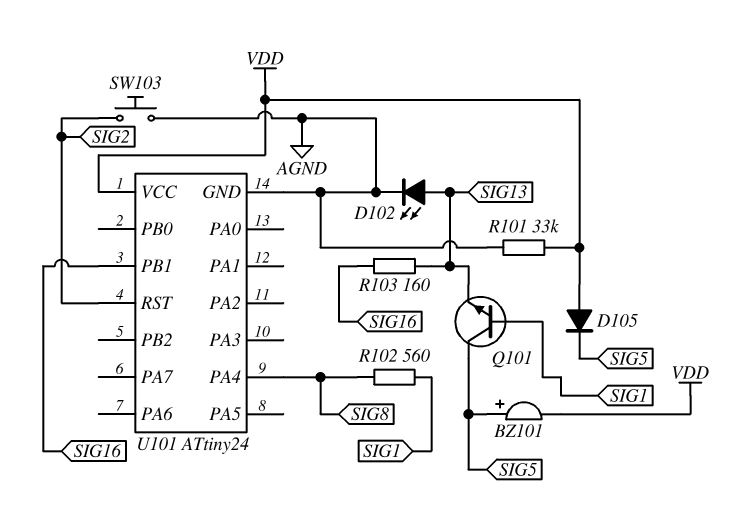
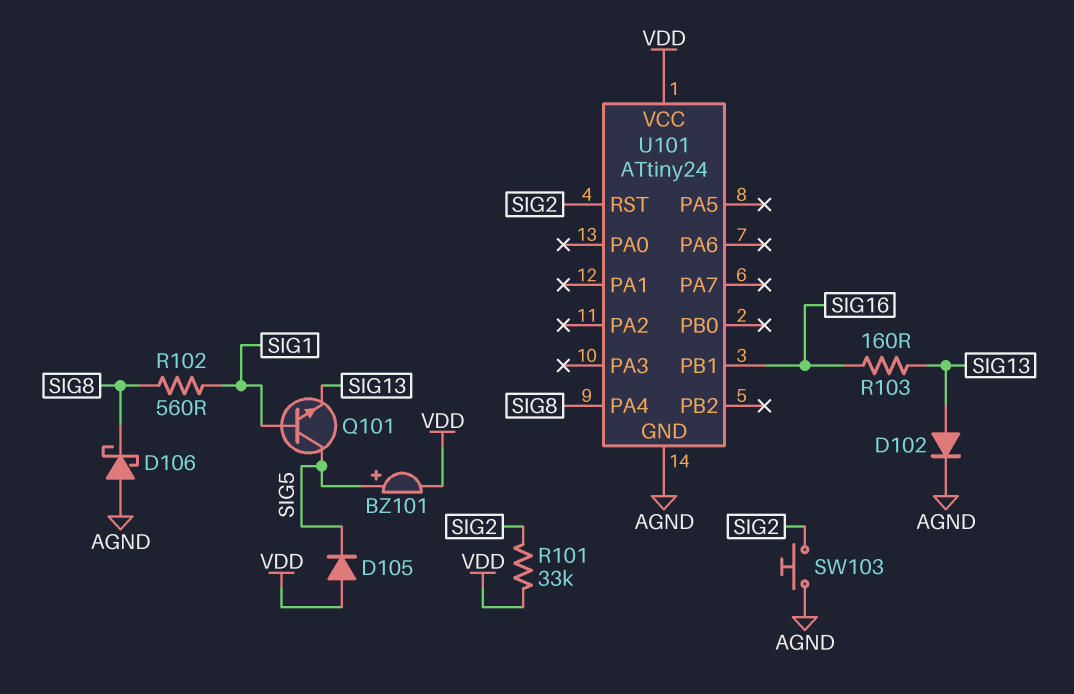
D102: LED (A SIG13, K AGND) -> diode (A SIG13, K AGND)
D106: none -> schottky (A AGND, K SIG8)
R101: 33k (AGND, VDD) -> 33k (SIG2, VDD)

